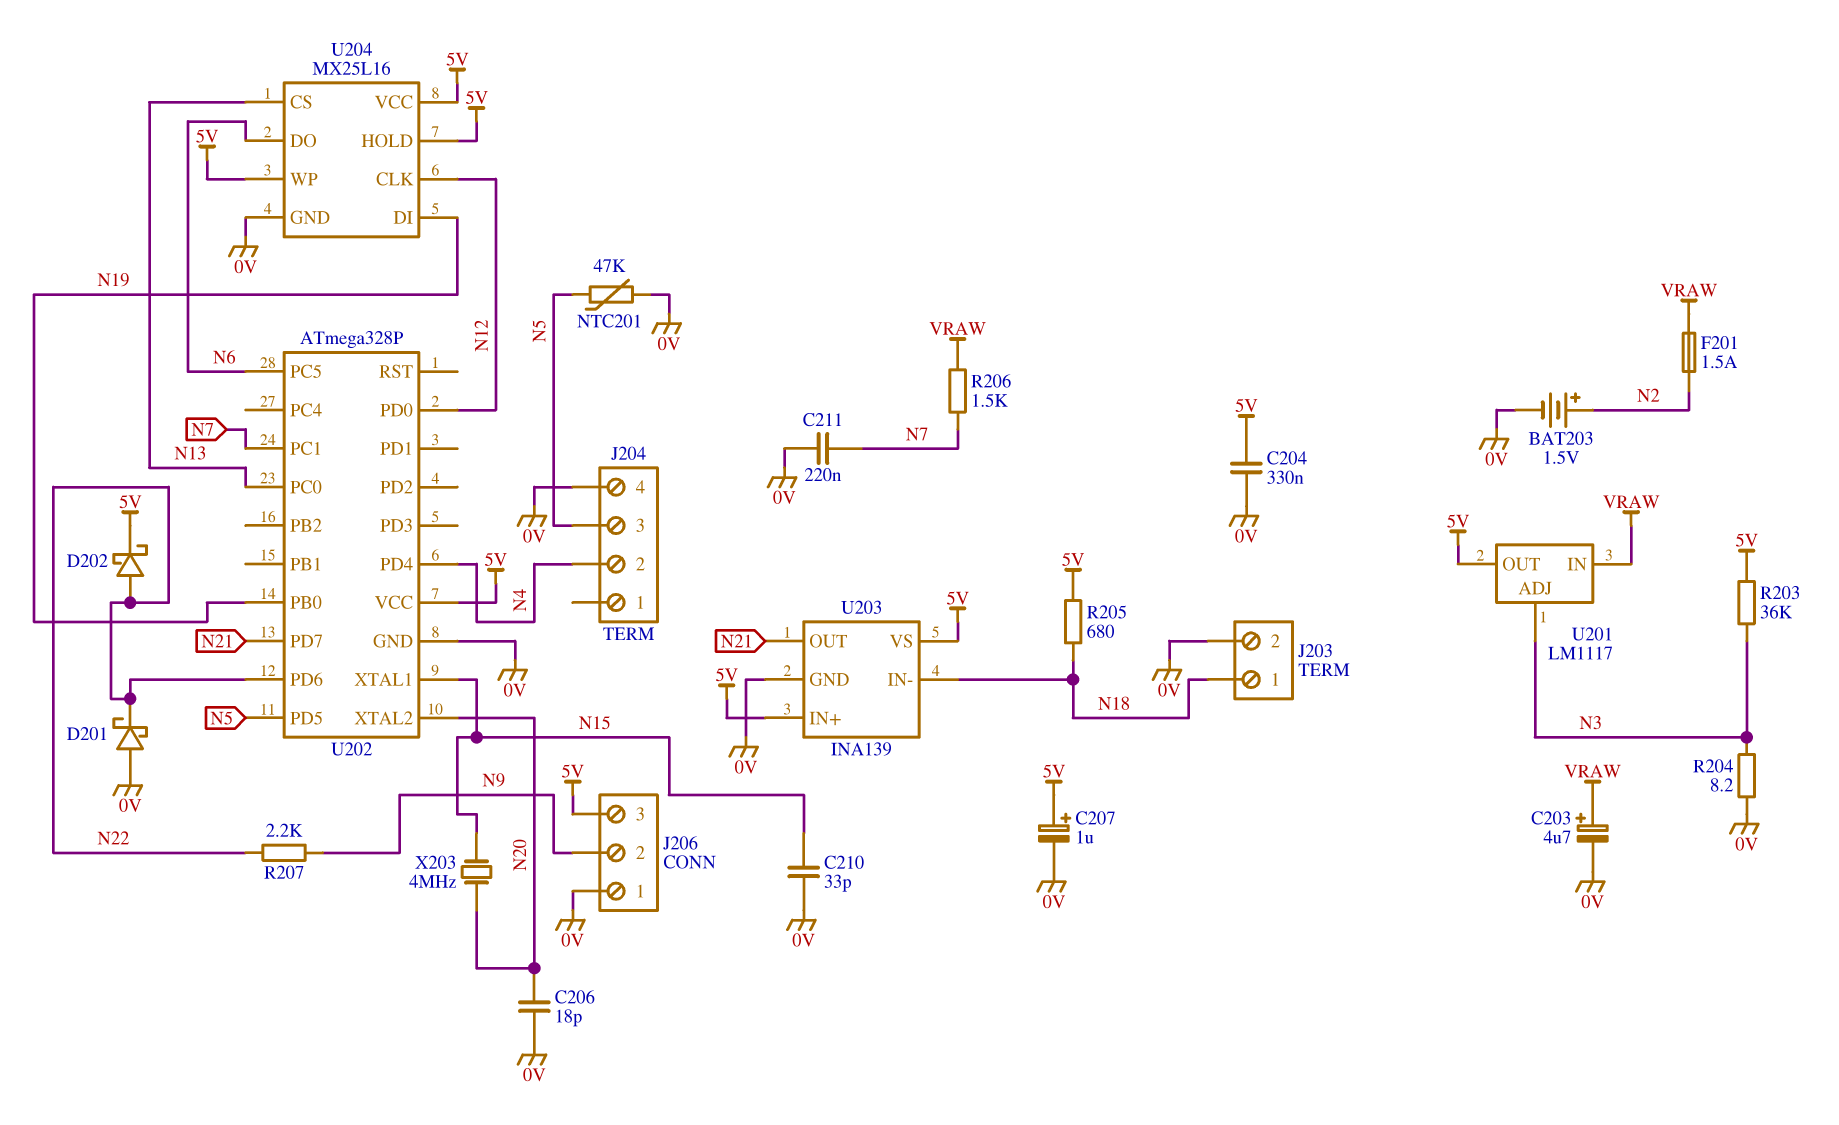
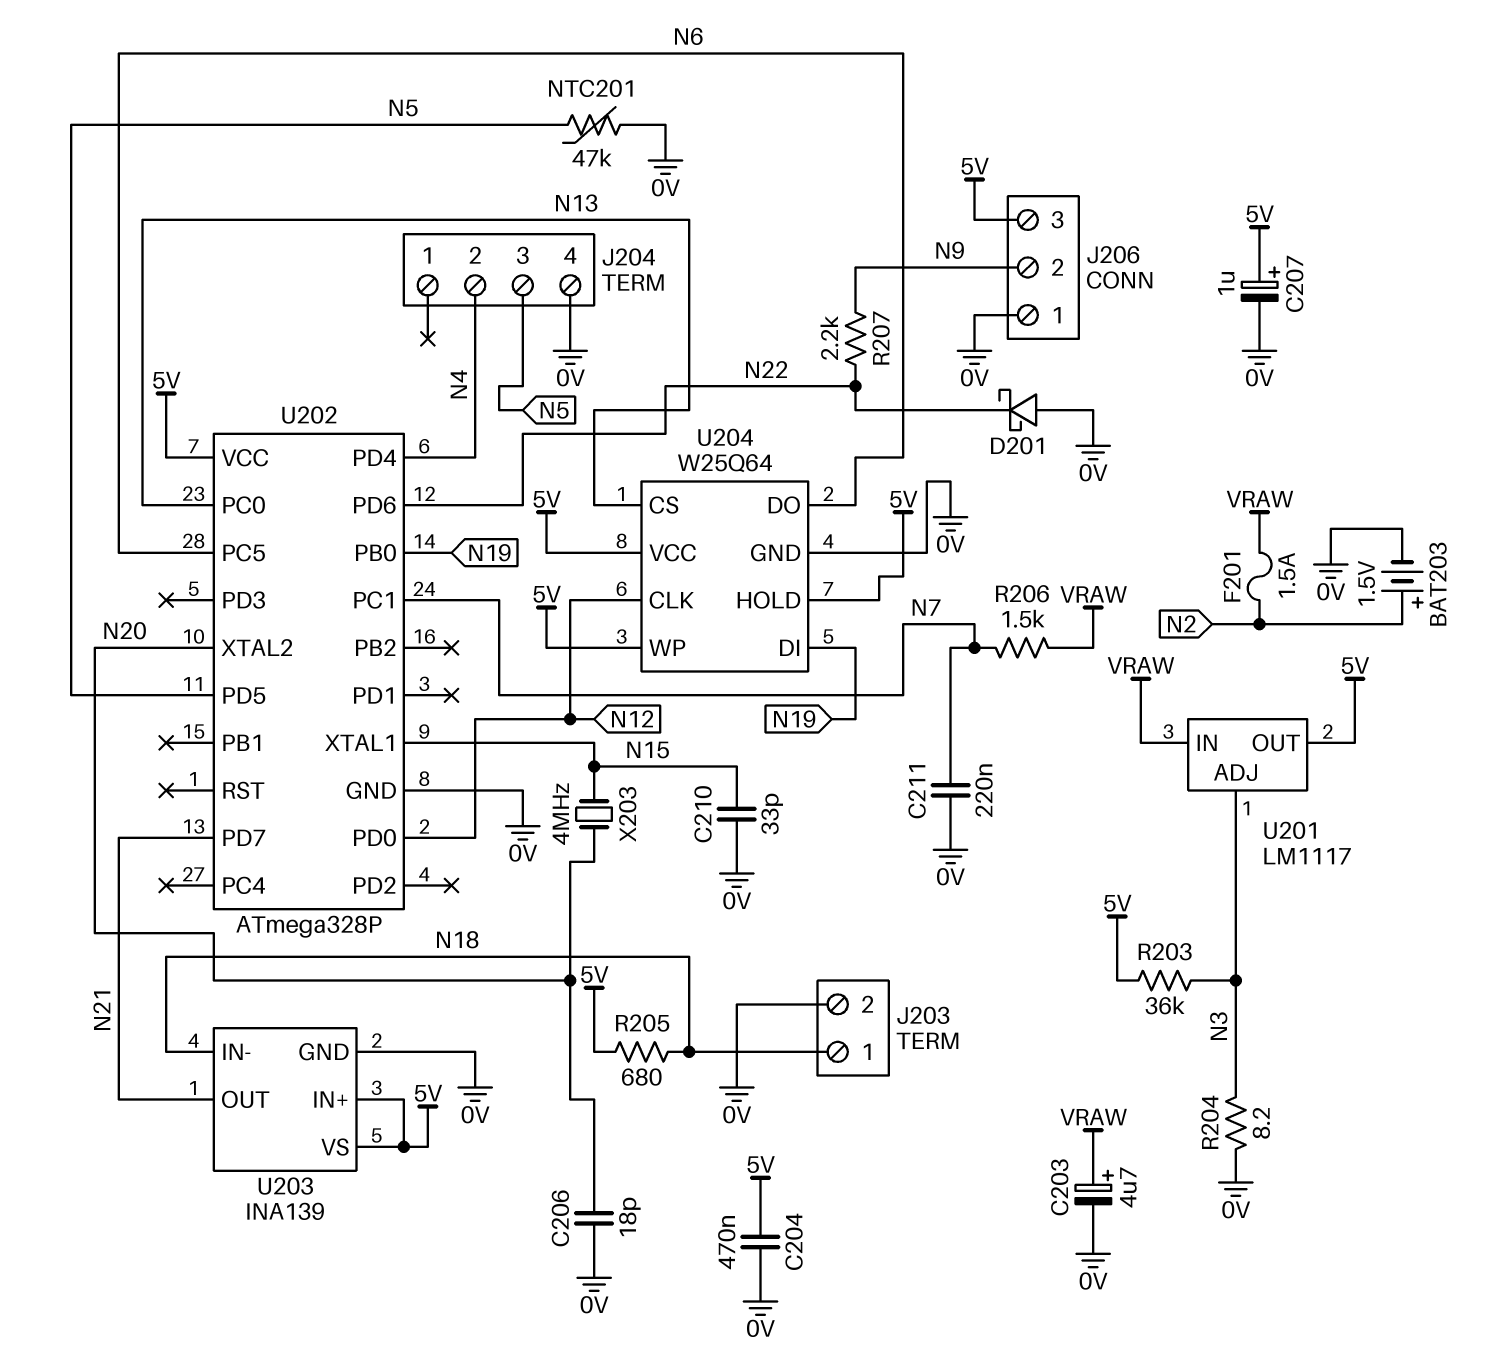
C204: 330nF (0V, 5V) -> 470nF (0V, 5V)
D202: schottky (A N22, K 5V) -> none
U204: MX25L16 -> W25Q64

